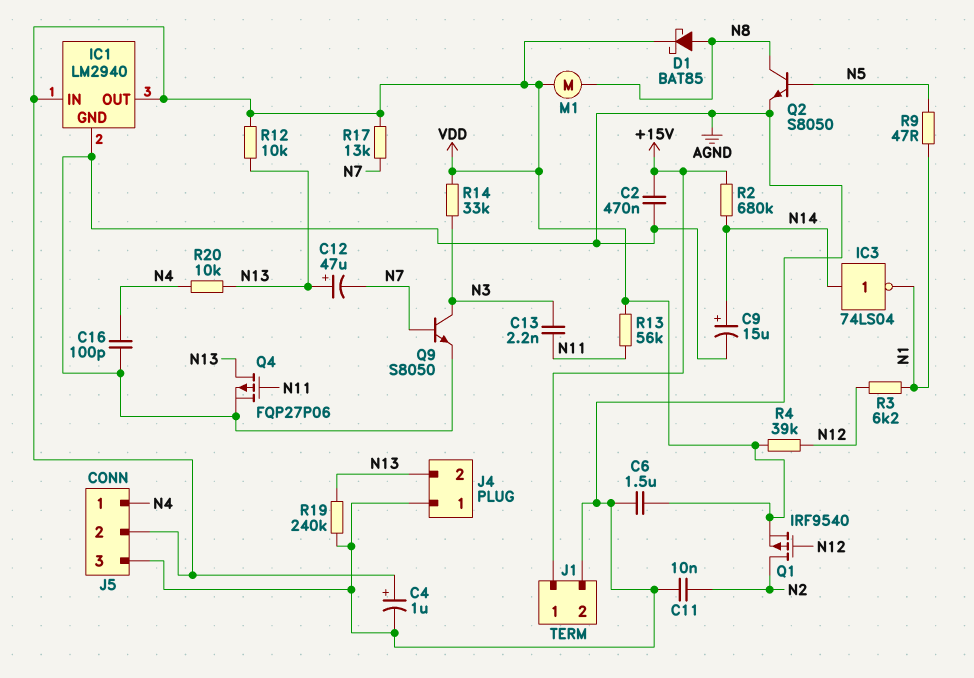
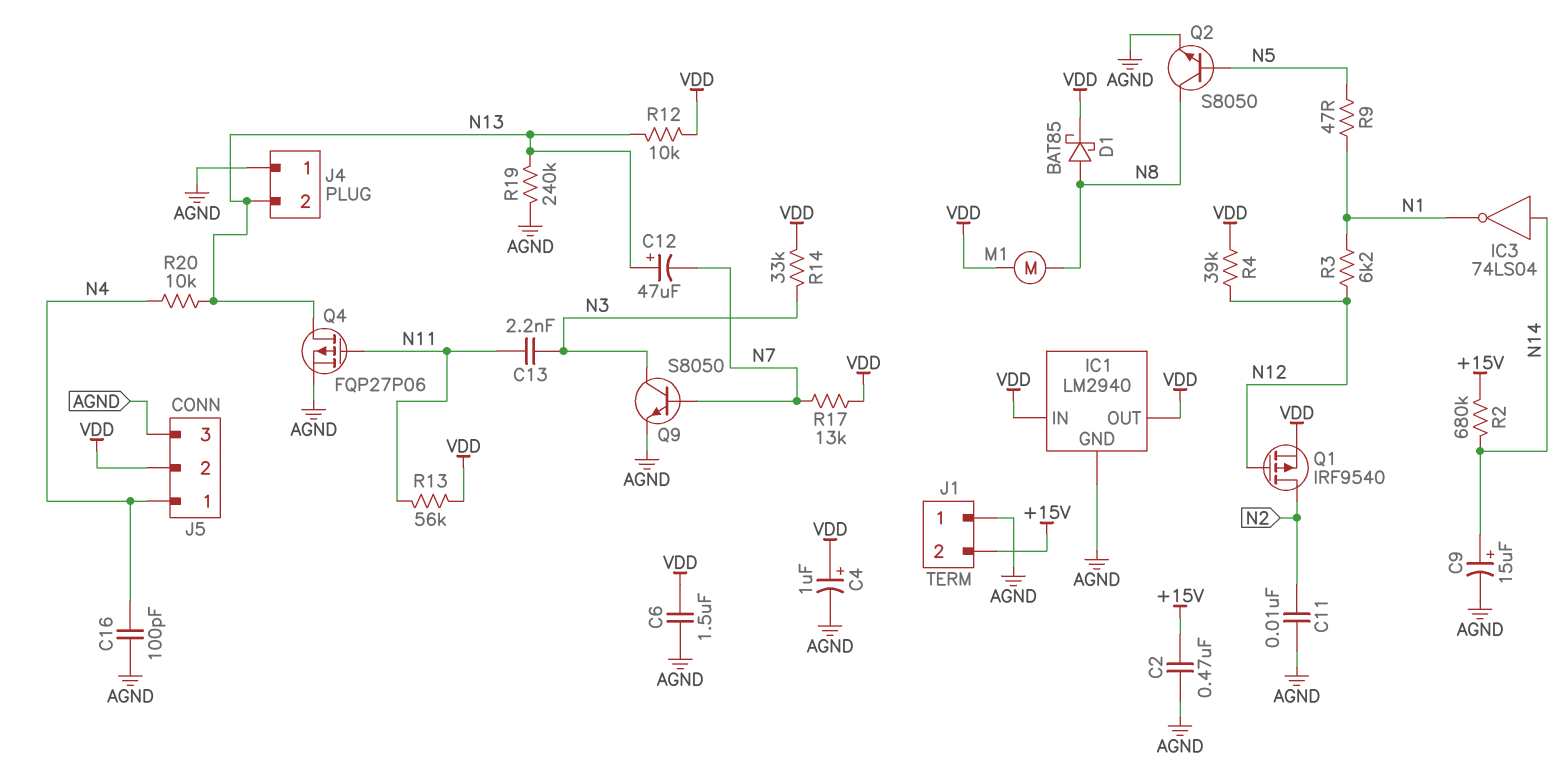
J1 pin 1: +15V -> AGND
J1 pin 2: AGND -> +15V

